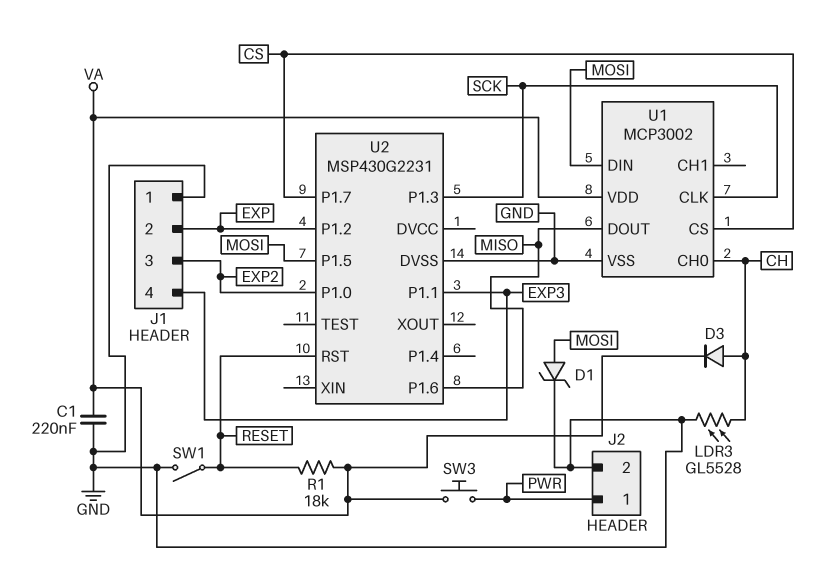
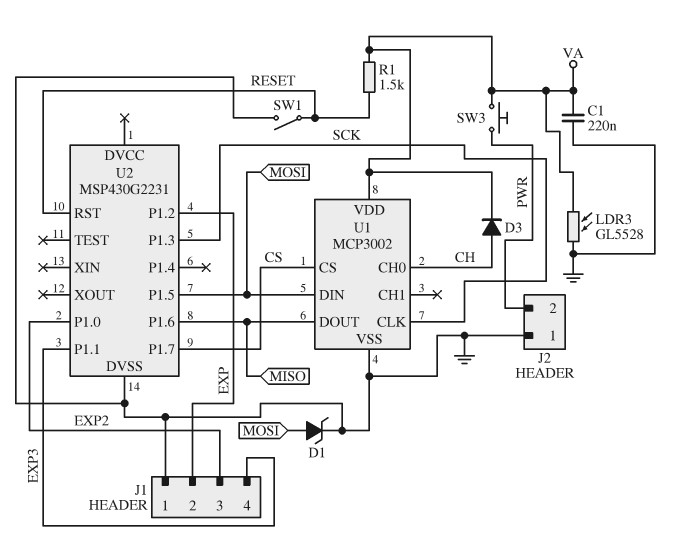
J2 pin 1: PWR -> GND
J2 pin 2: GND -> PWR
LDR3: GL5528 (CH, GND) -> GL5528 (GND, VA)
R1: 18k (RESET, VA) -> 1.5k (RESET, VA)

